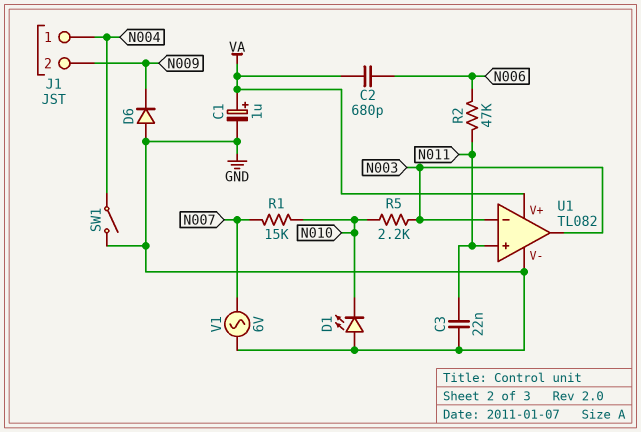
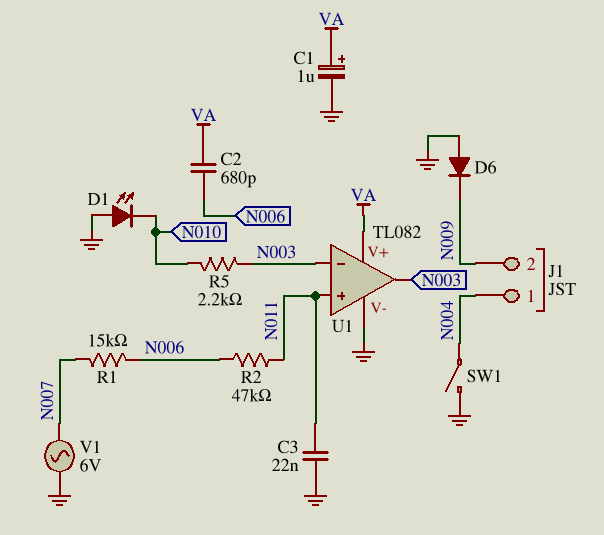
R1: 15k (N007, N010) -> 15k (N006, N007)

